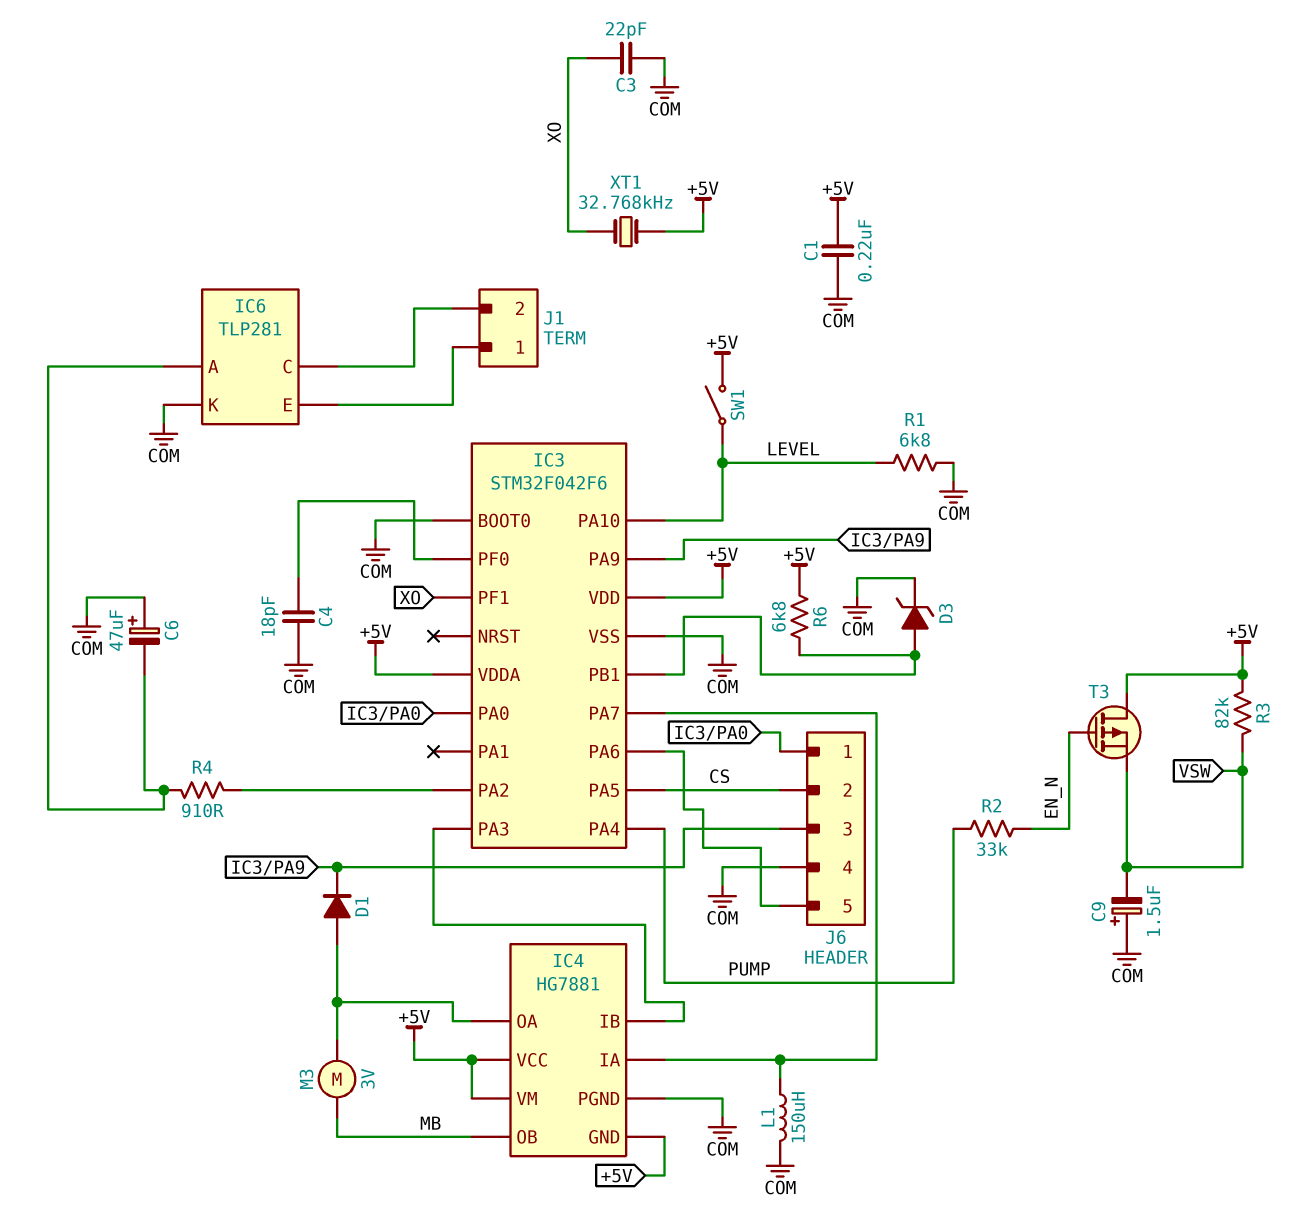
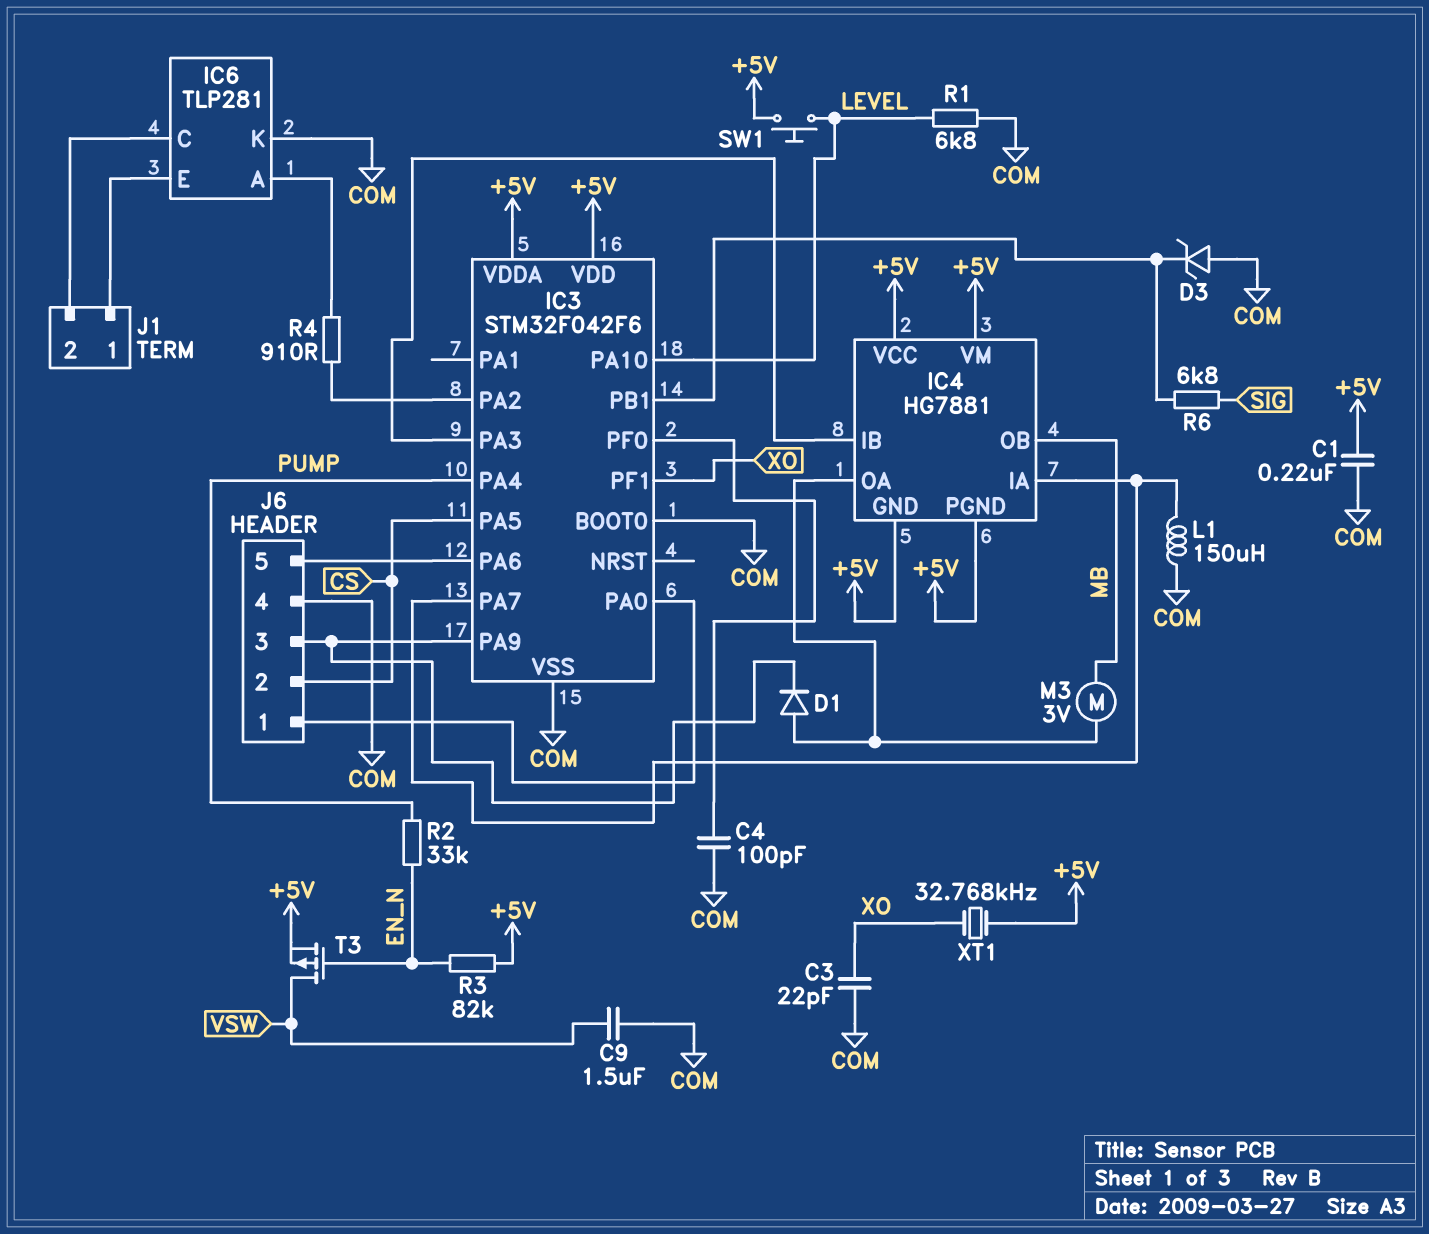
C4: 18pF (COM, IC3/PF0) -> 100pF (COM, IC3/PF0)
C6: 47uF (plus COM, minus IC6/A) -> none
C9: 1.5uF (plus COM, minus VSW) -> 1.5uF (COM, VSW)
D3: zener (A IC3/PB1, K COM) -> zener (A COM, K IC3/PB1)
IC4 pin PGND: COM -> +5V
R3: 82k (+5V, VSW) -> 82k (+5V, EN_N)
R6: 6.8k (+5V, IC3/PB1) -> 6.8k (IC3/PB1, SIG)
SW1: switch (+5V, LEVEL) -> button (+5V, LEVEL)
T3: PMOS (G EN_N, D +5V, S VSW) -> PMOS (G EN_N, D VSW, S +5V)

